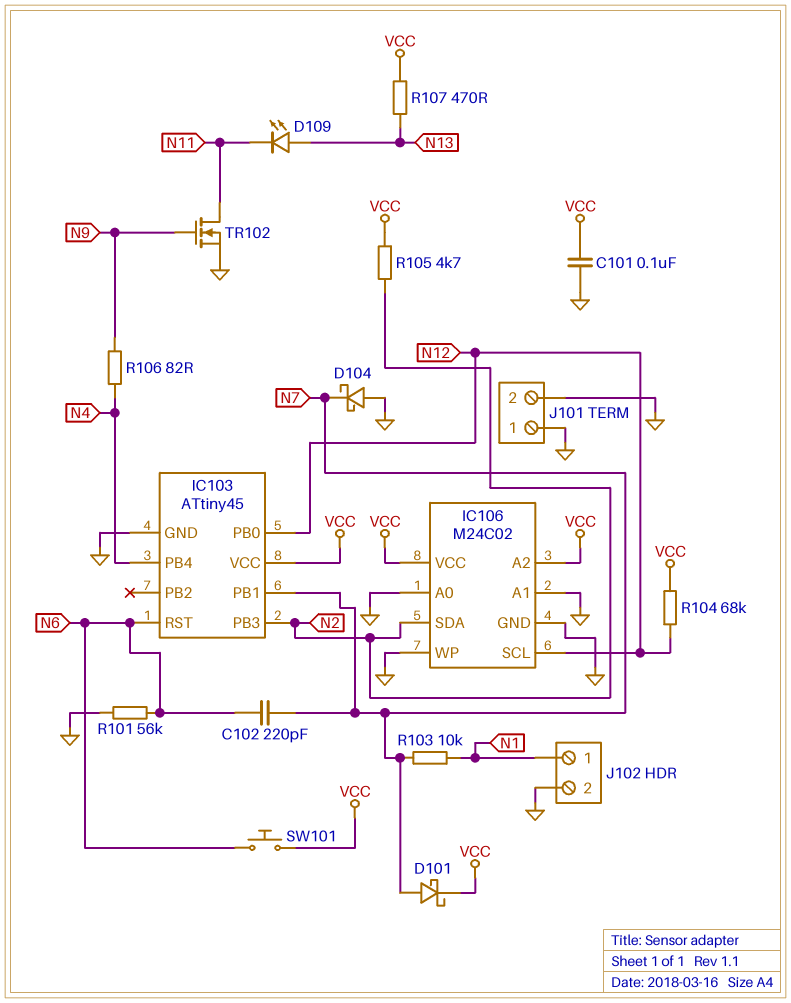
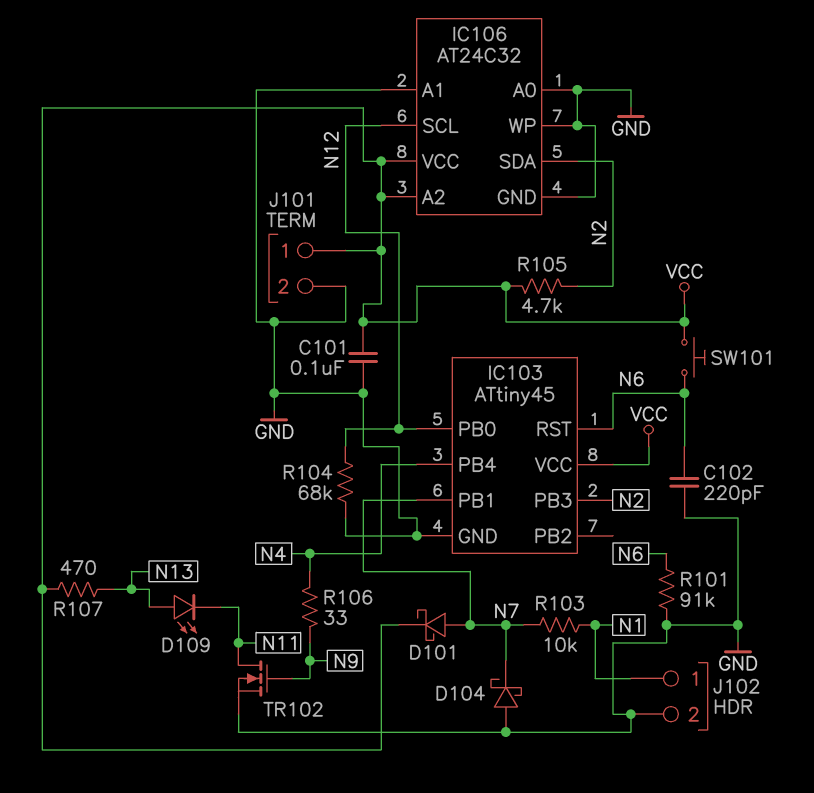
C102: 220pF (N6, N7) -> 220pF (GND, N6)
IC106: M24C02 -> AT24C32
J101 pin 1: GND -> VCC
R101: 56k (GND, N6) -> 91k (GND, N6)
R104: 68k (N12, VCC) -> 68k (GND, N12)
R106: 82 (N4, N9) -> 33 (N4, N9)

